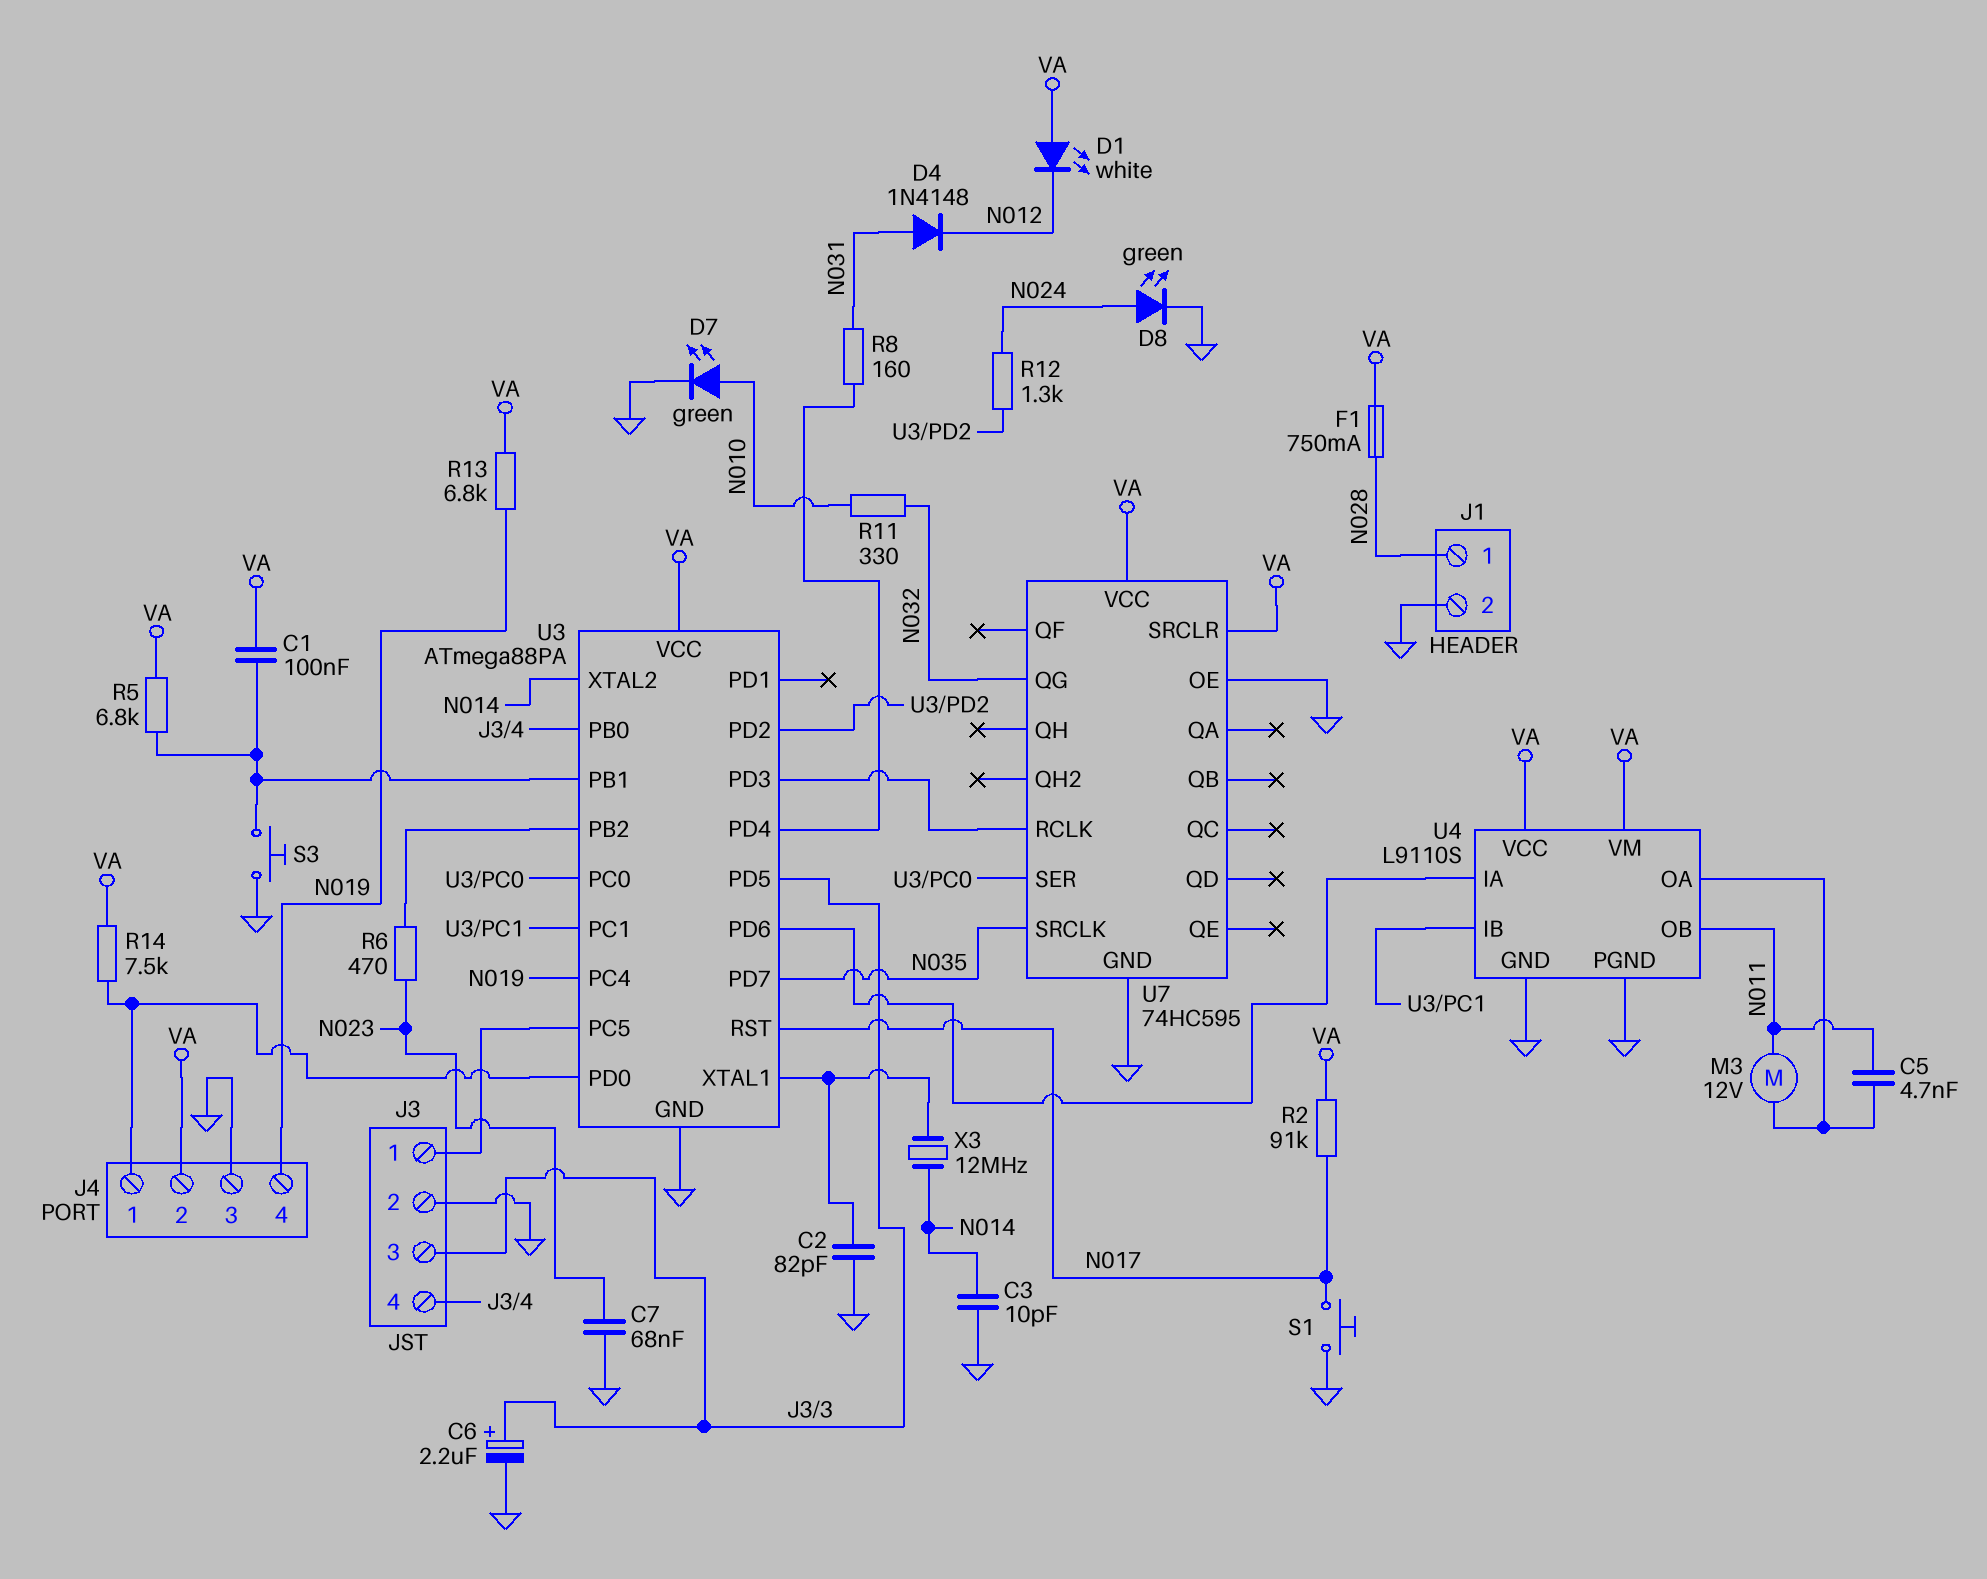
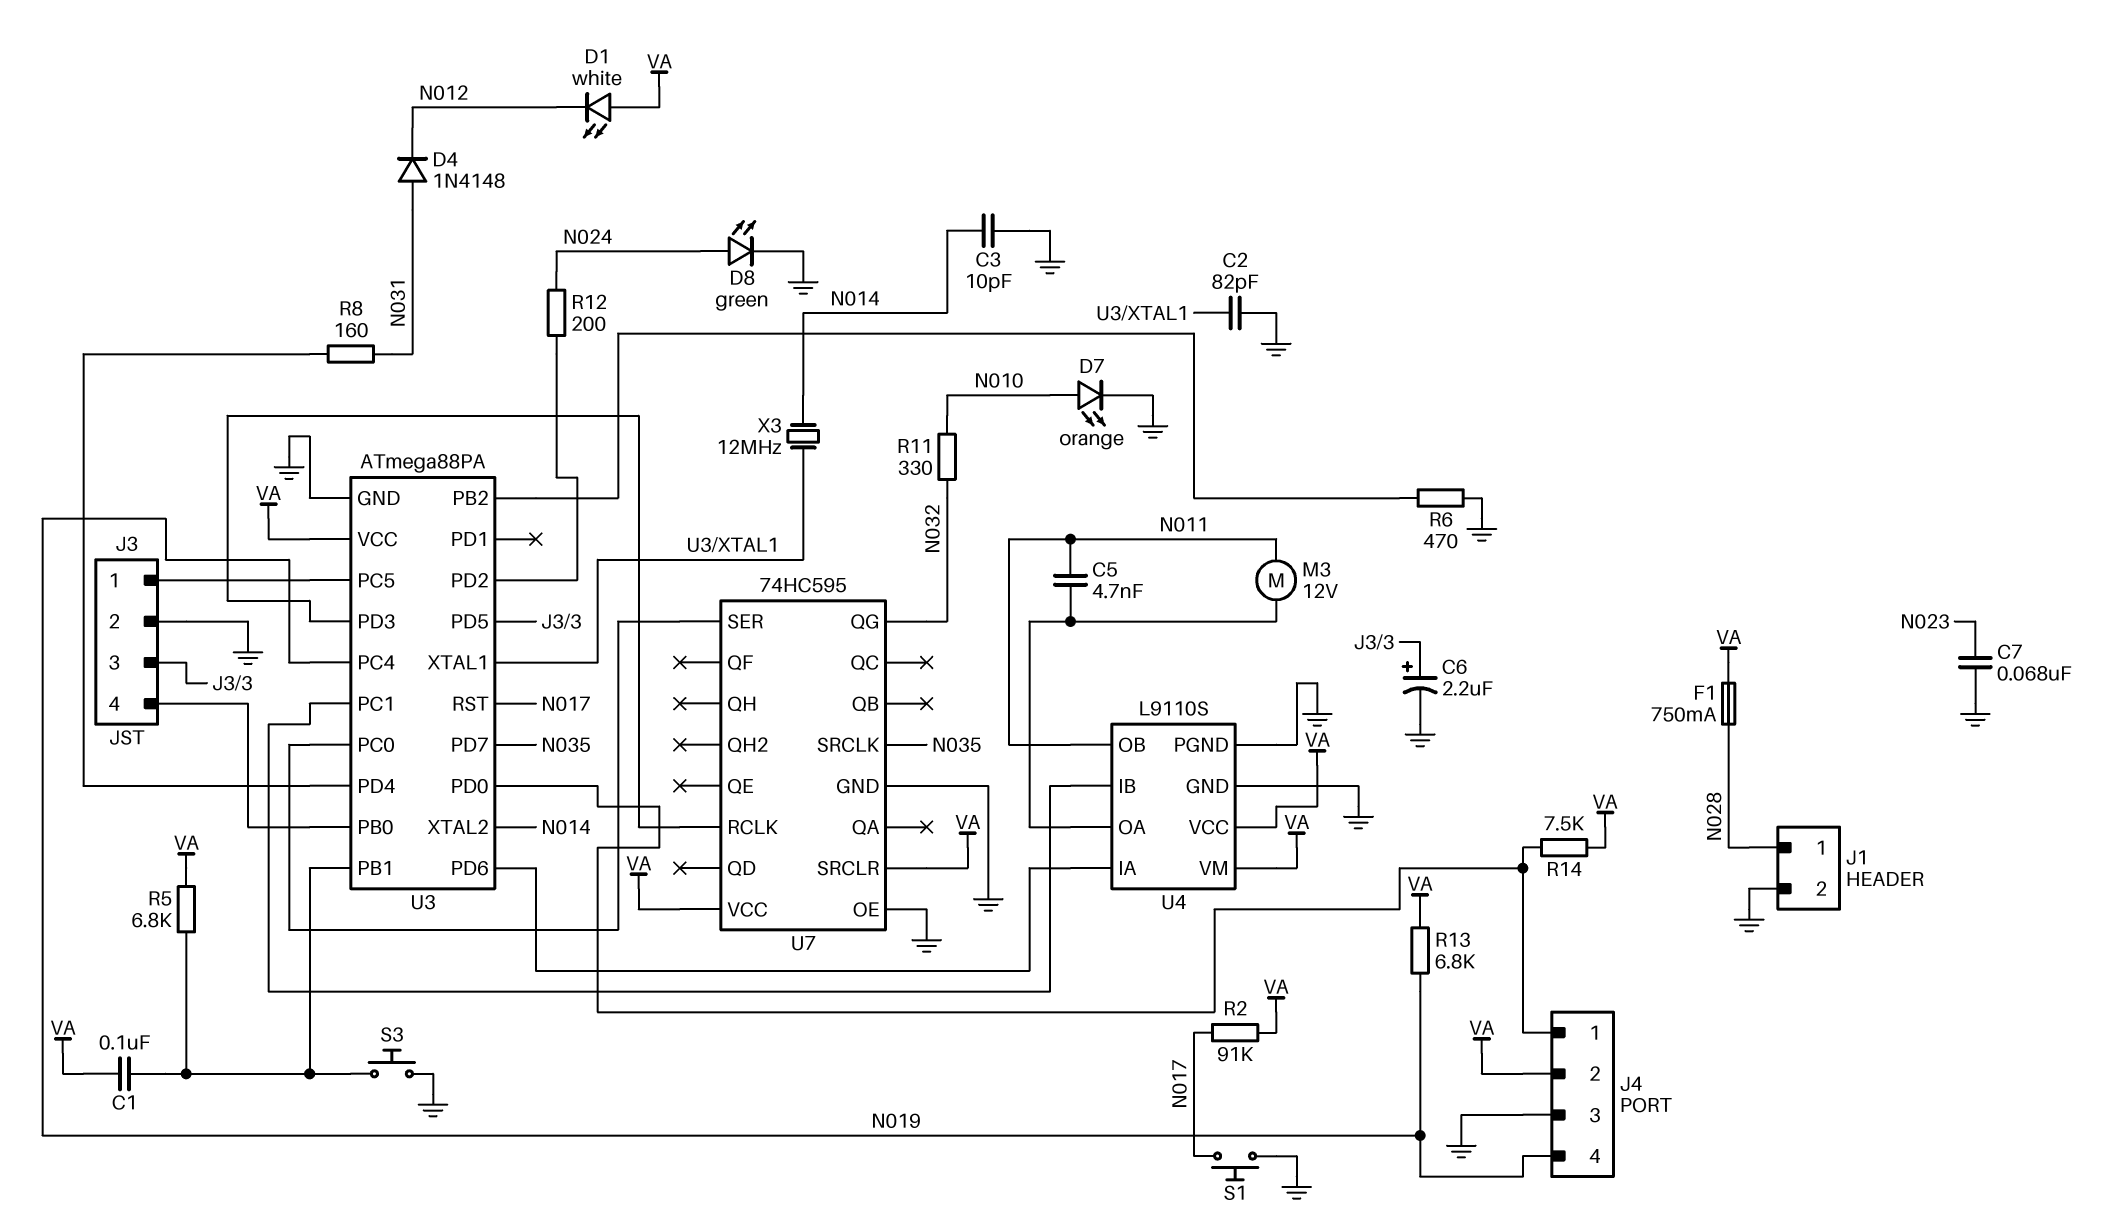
D7: LED green (A N010, K GND) -> LED orange (A N010, K GND)
R6: 470 (N023, U3/PB2) -> 470 (GND, U3/PB2)
R12: 1.3k (N024, U3/PD2) -> 200 (N024, U3/PD2)

